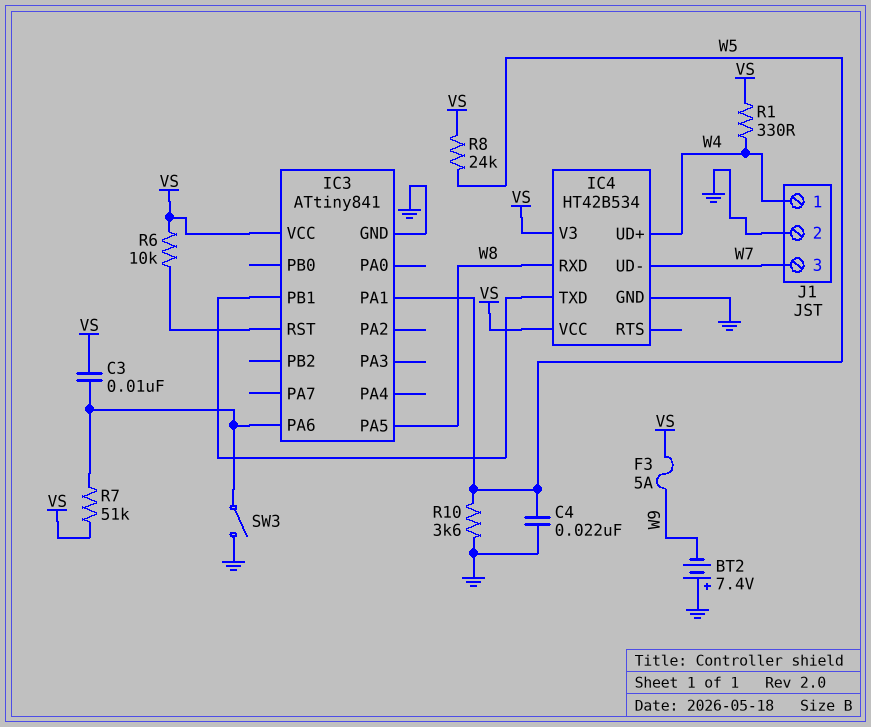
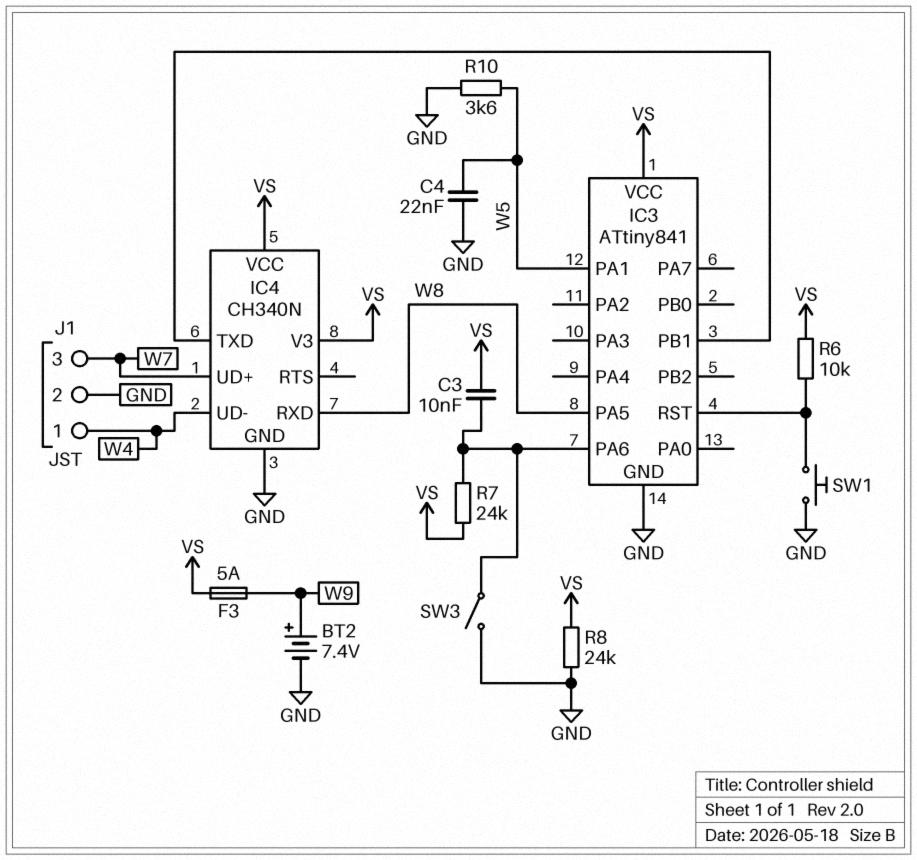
BT2: 7.4V (plus GND, minus W9) -> 7.4V (plus W9, minus GND)
IC4: HT42B534 -> CH340N
IC4 pin UD+: W4 -> W7
IC4 pin UD-: W7 -> W4
R1: 330 (VS, W4) -> none
R7: 51k (IC3/PA6, VS) -> 24k (IC3/PA6, VS)
R8: 24k (VS, W5) -> 24k (GND, VS)
SW1: none -> button (GND, IC3/RST)

